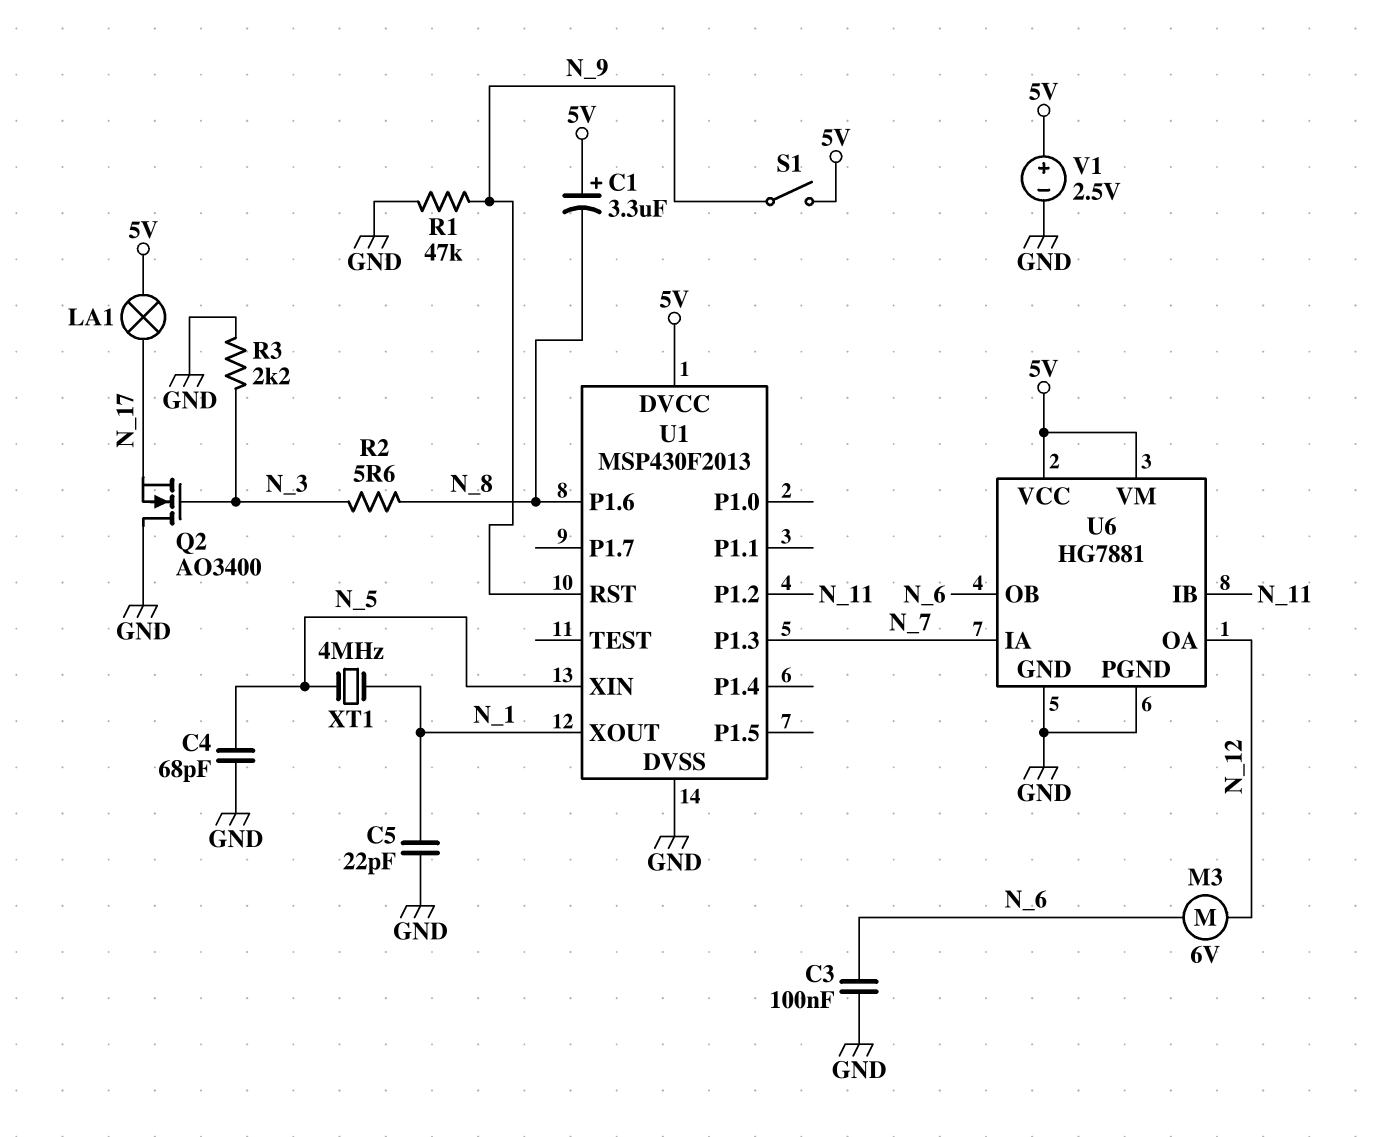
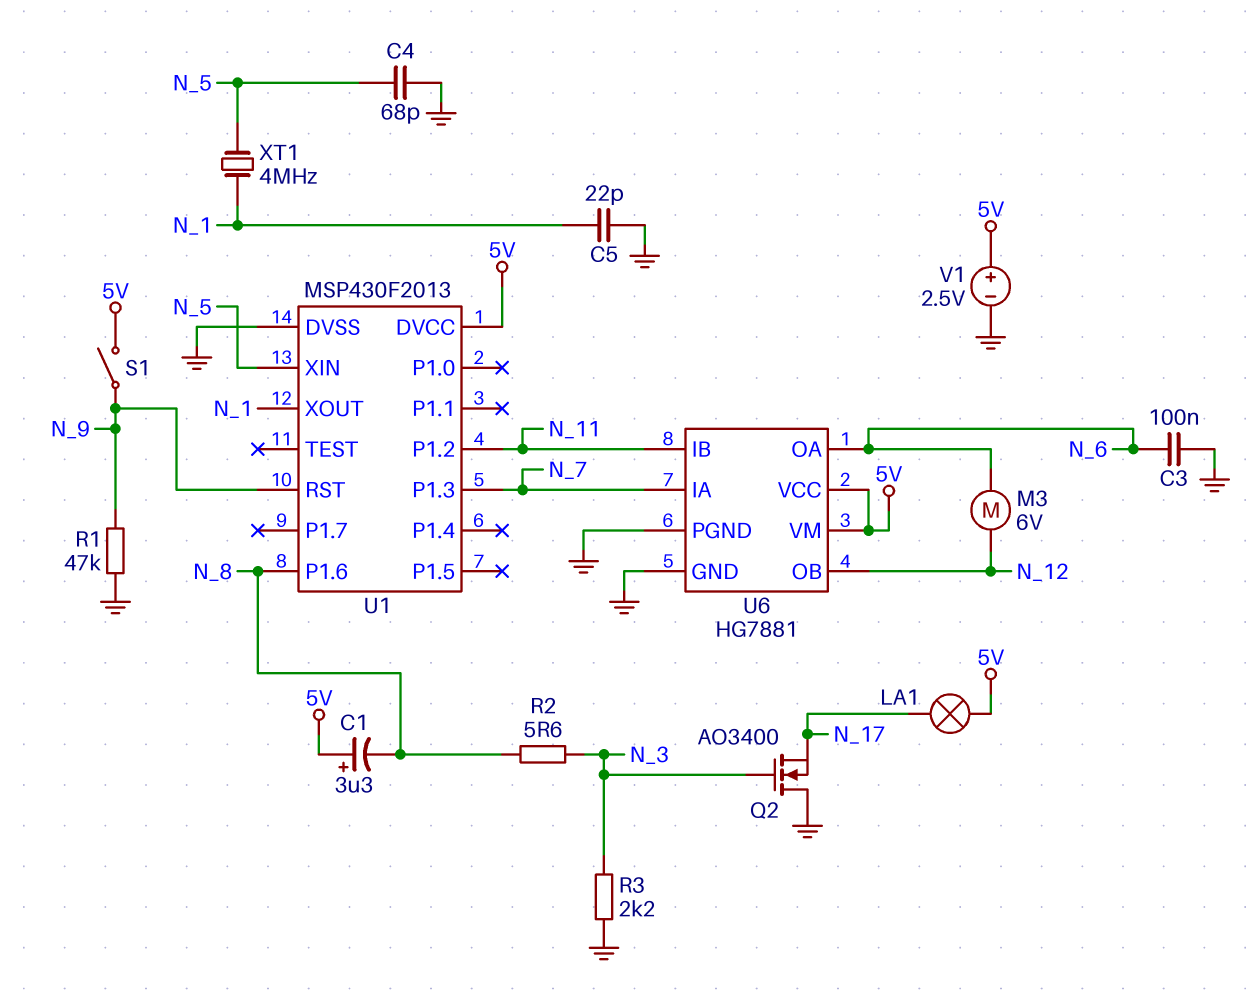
U6 pin OA: N_12 -> N_6
U6 pin OB: N_6 -> N_12

